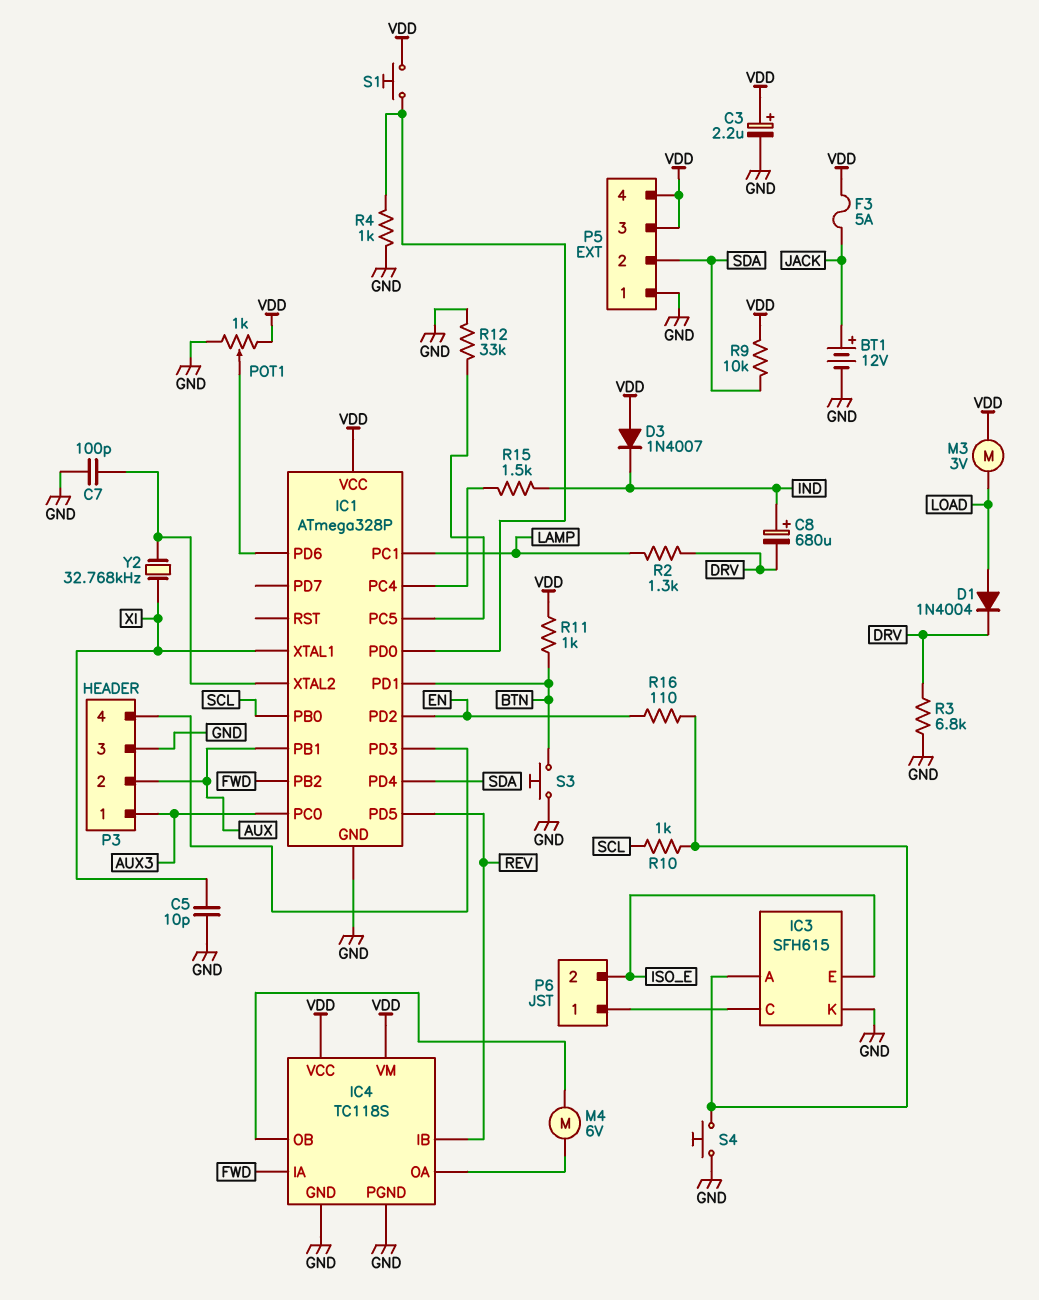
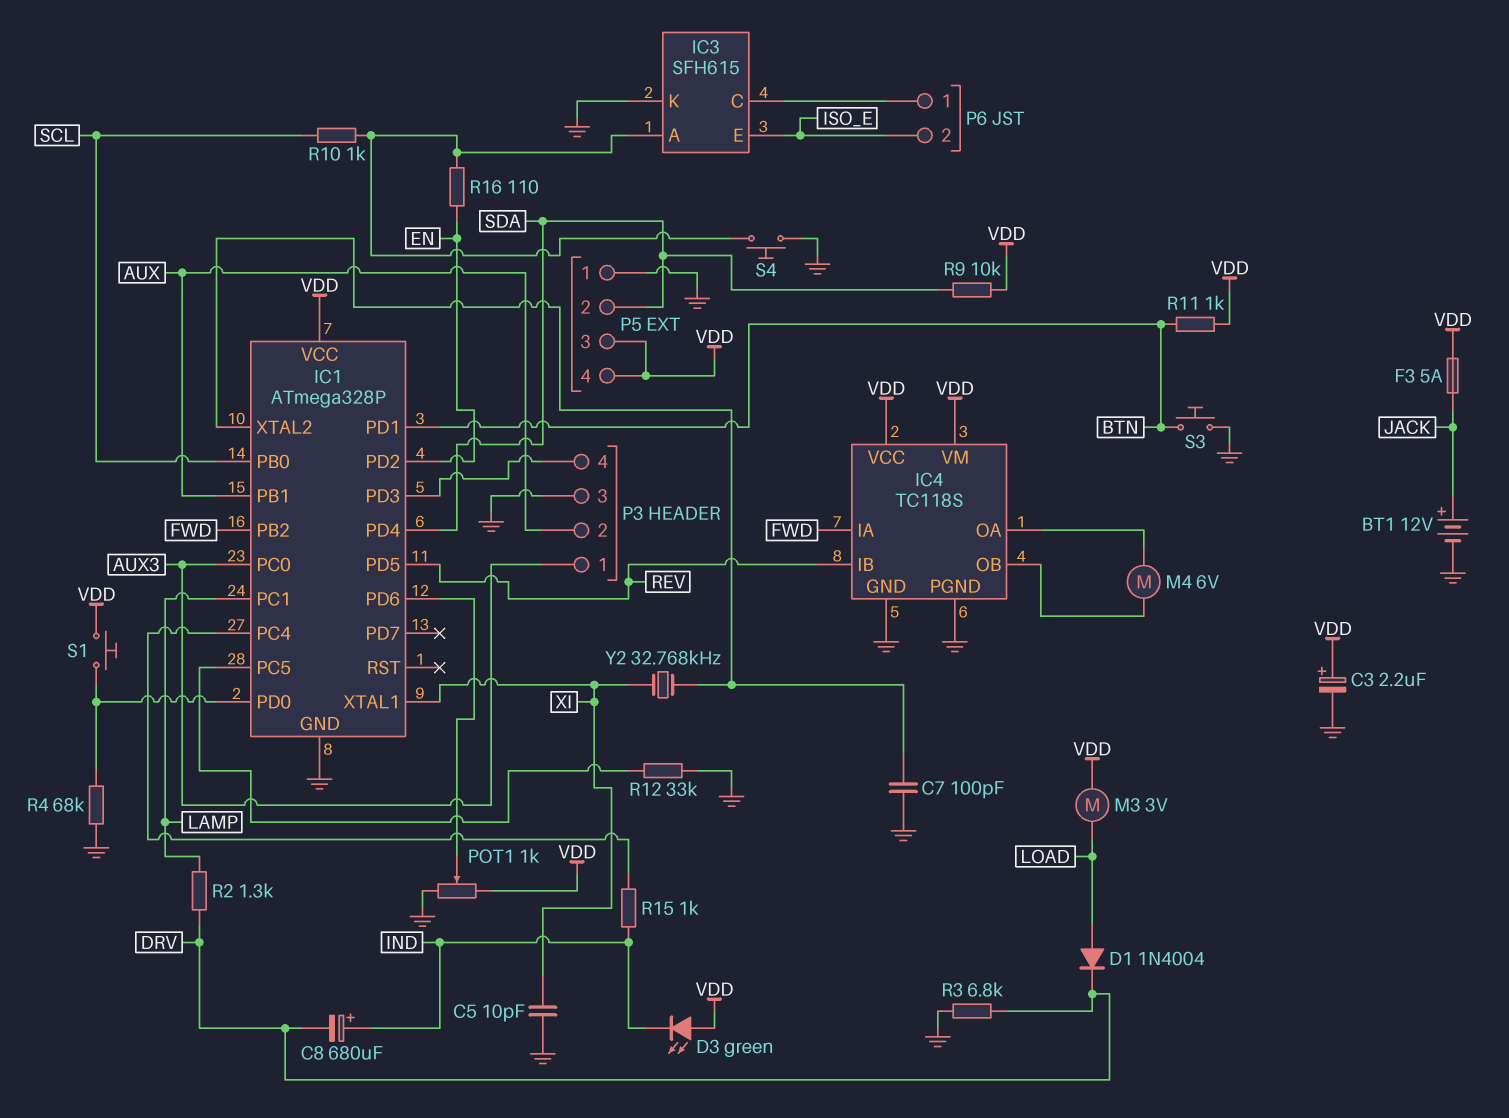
D3: diode 1N4007 (A VDD, K IND) -> LED green (A VDD, K IND)
R4: 1k (GND, IC1/PD0) -> 68k (GND, IC1/PD0)
R15: 1.5k (IC1/PC4, IND) -> 1k (IC1/PC4, IND)

